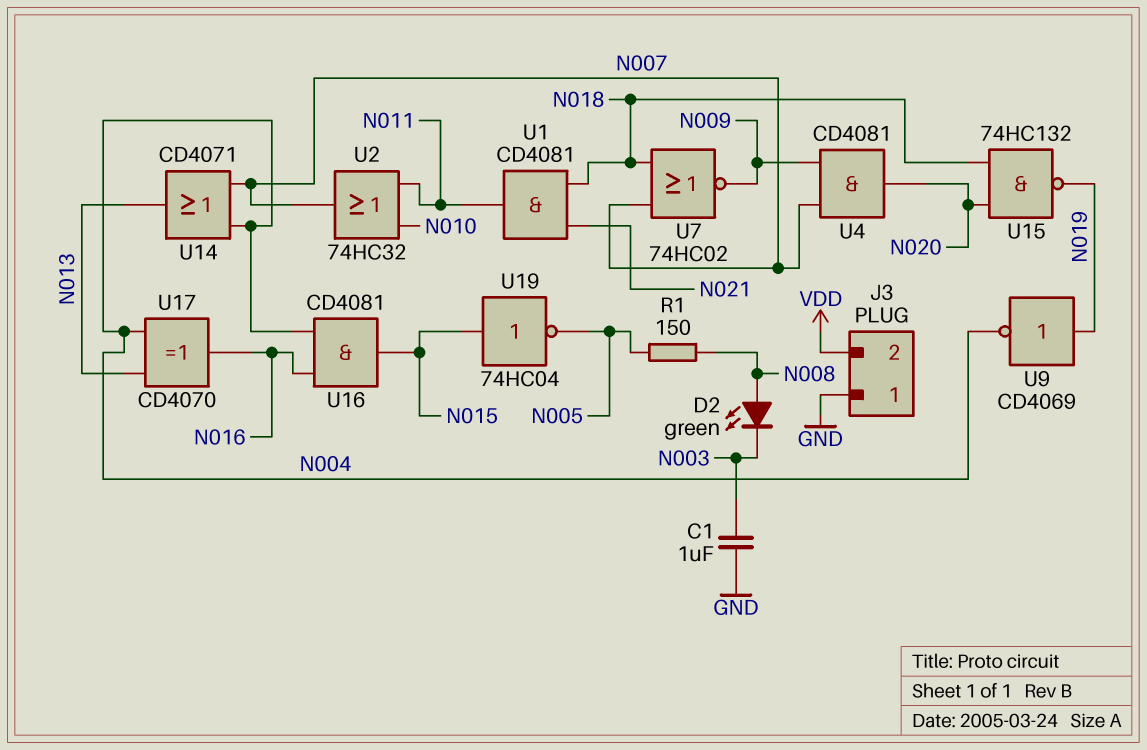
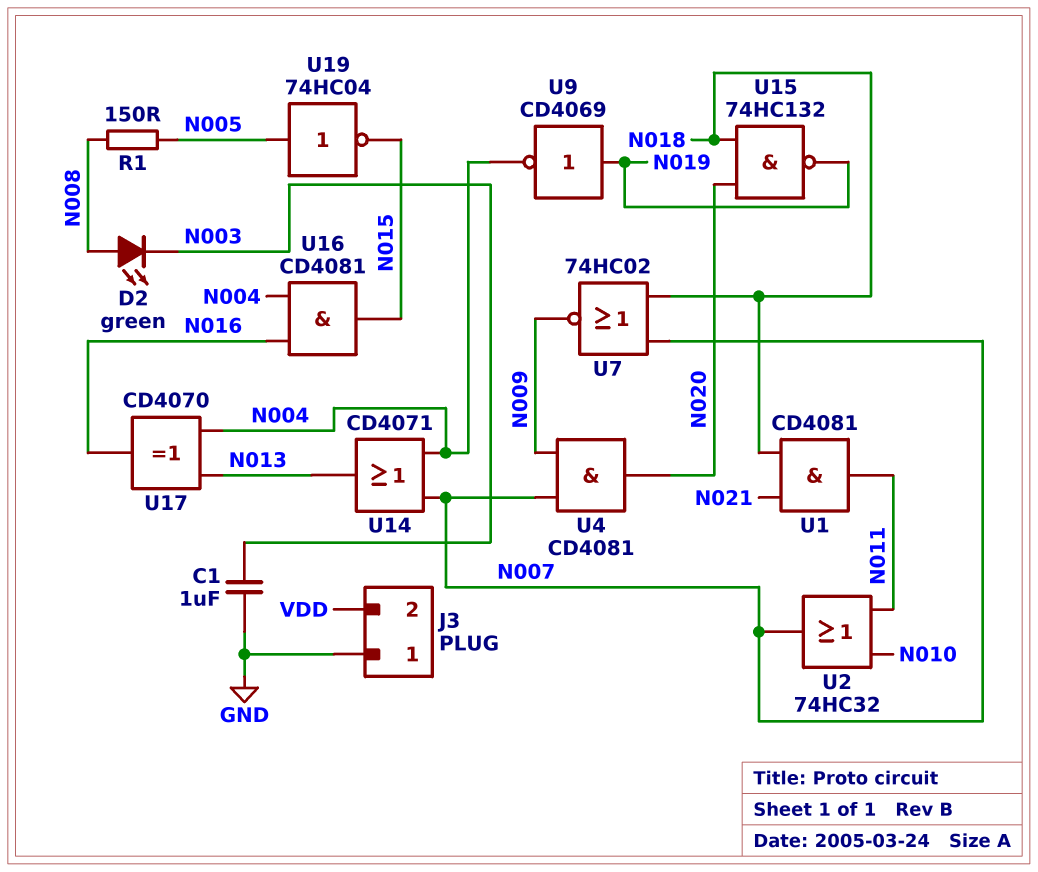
U19: NOT 74HC04 (in N015, out N005) -> NOT 74HC04 (in N005, out N015)

